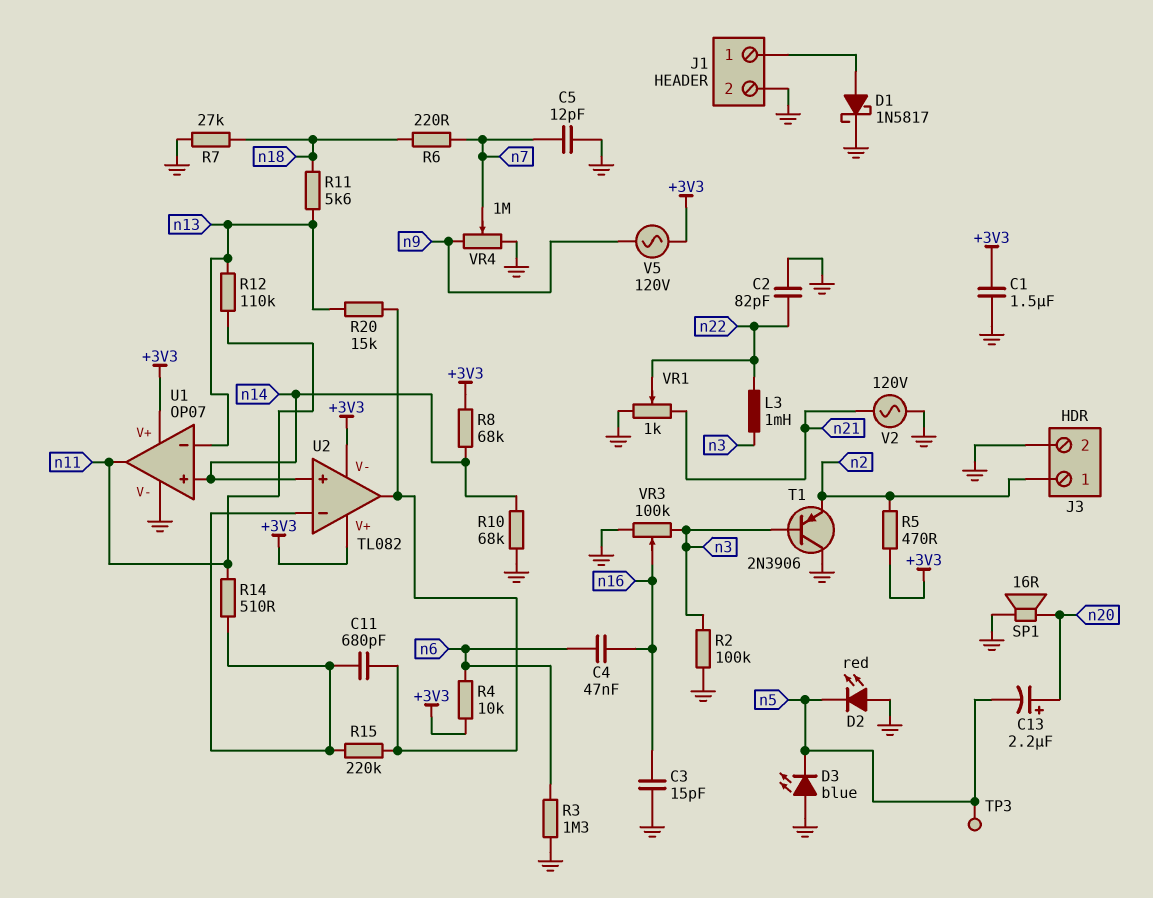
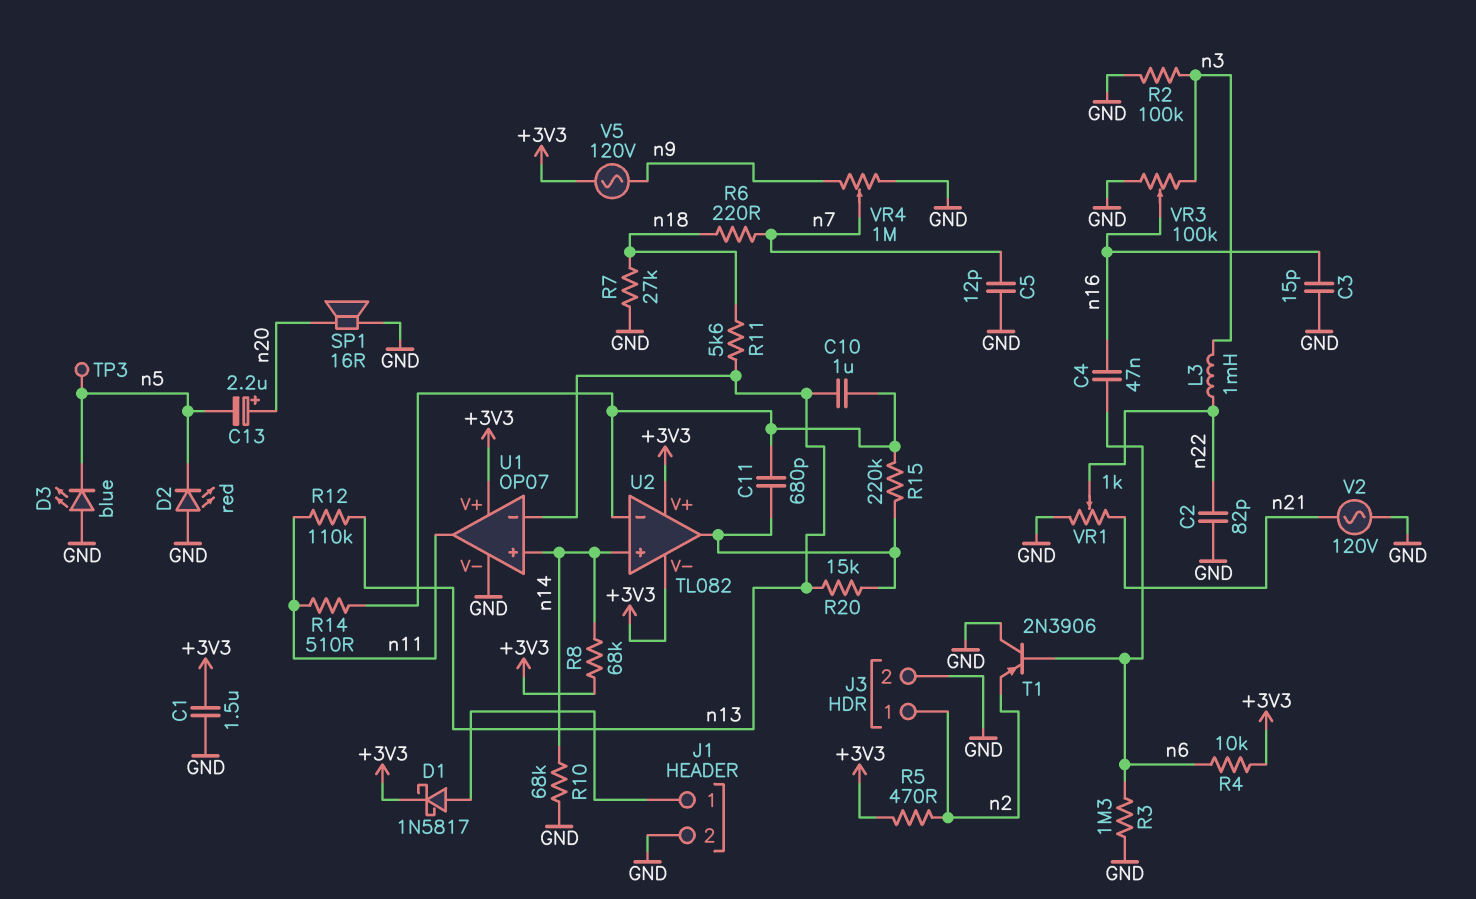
C10: none -> 1uF (U2/in-, n13)
D1: schottky 1N5817 (A J1/1, K GND) -> schottky 1N5817 (A J1/1, K +3V3)
T1: PNP 2N3906 (B n3, C GND, E n2) -> PNP 2N3906 (B n6, C GND, E n2)

